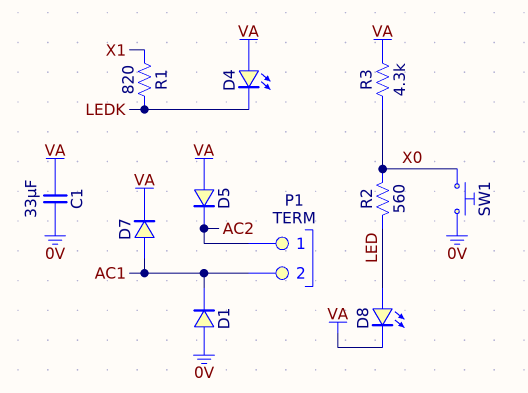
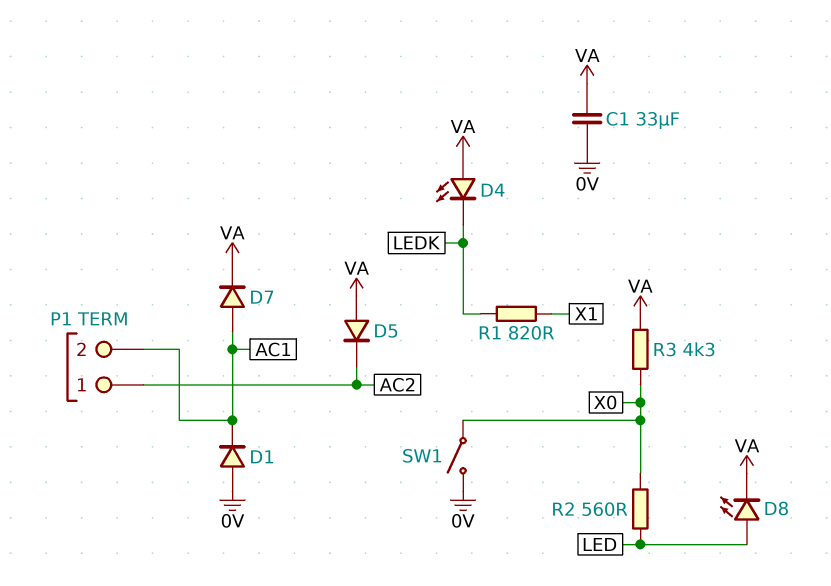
SW1: button (0V, X0) -> switch (0V, X0)

